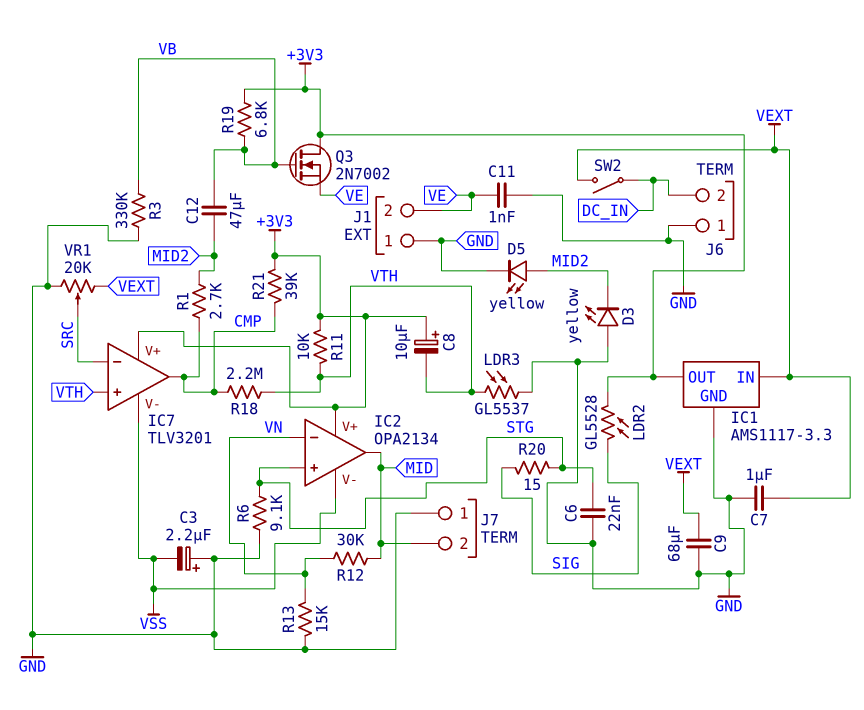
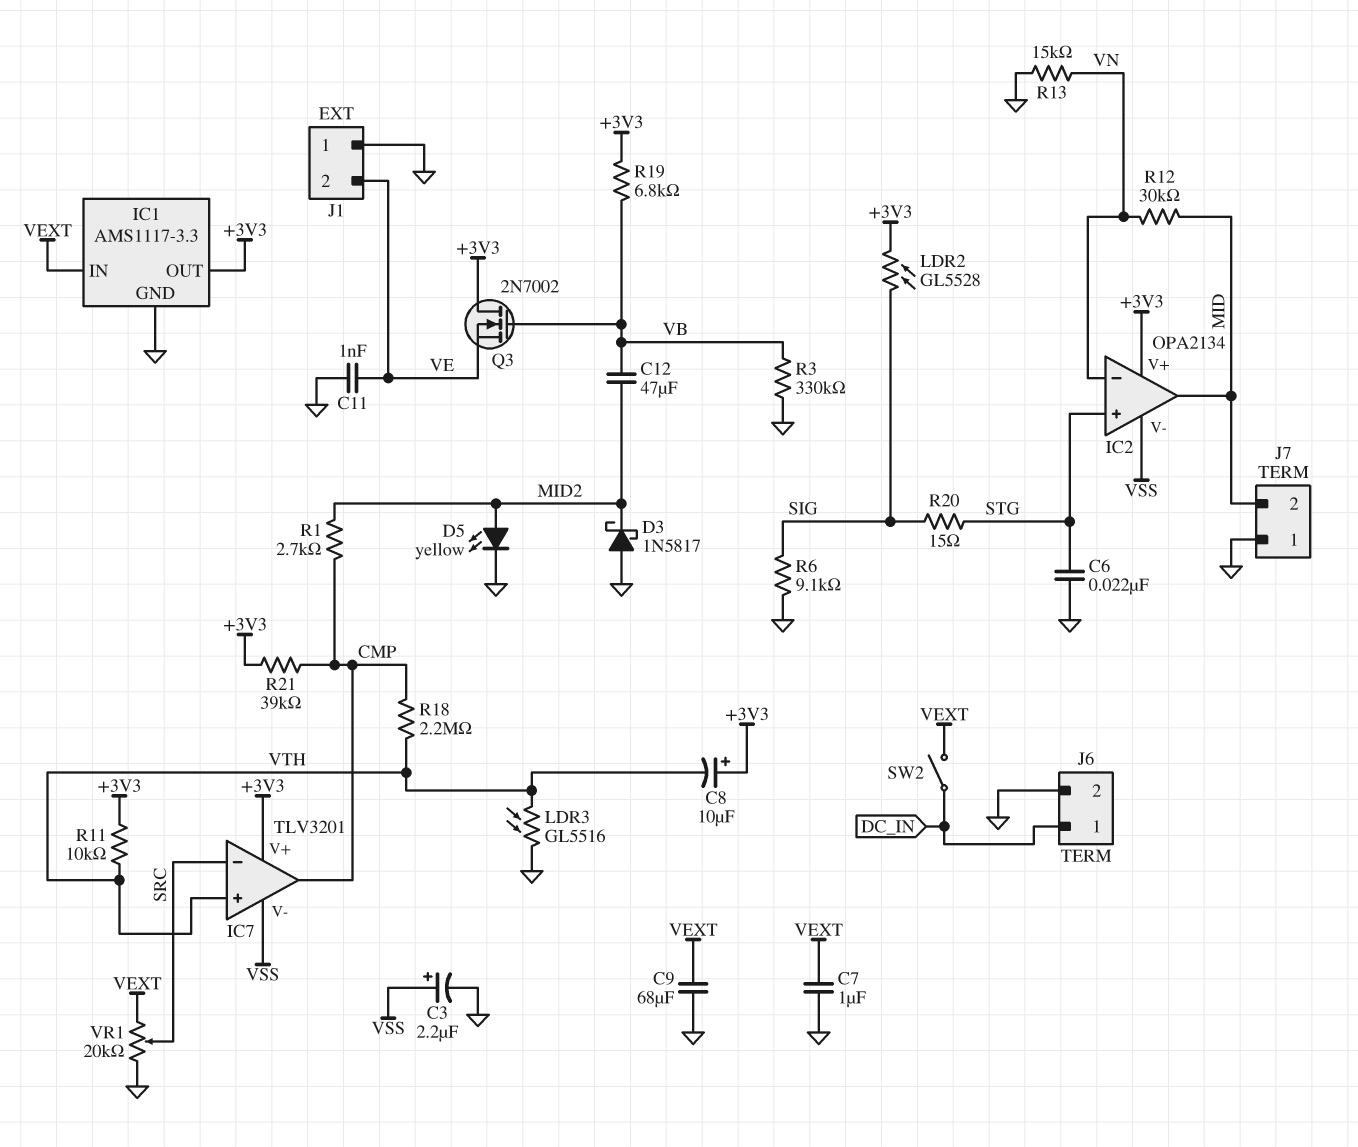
C3: 2.2uF (plus GND, minus VSS) -> 2.2uF (plus VSS, minus GND)
D3: LED yellow (A GND, K MID2) -> schottky 1N5817 (A GND, K MID2)
J6 pin 1: GND -> DC_IN
J6 pin 2: DC_IN -> GND
LDR3: GL5537 (GND, VTH) -> GL5516 (GND, VTH)
R6: 9.1k (GND, STG) -> 9.1k (GND, SIG)

